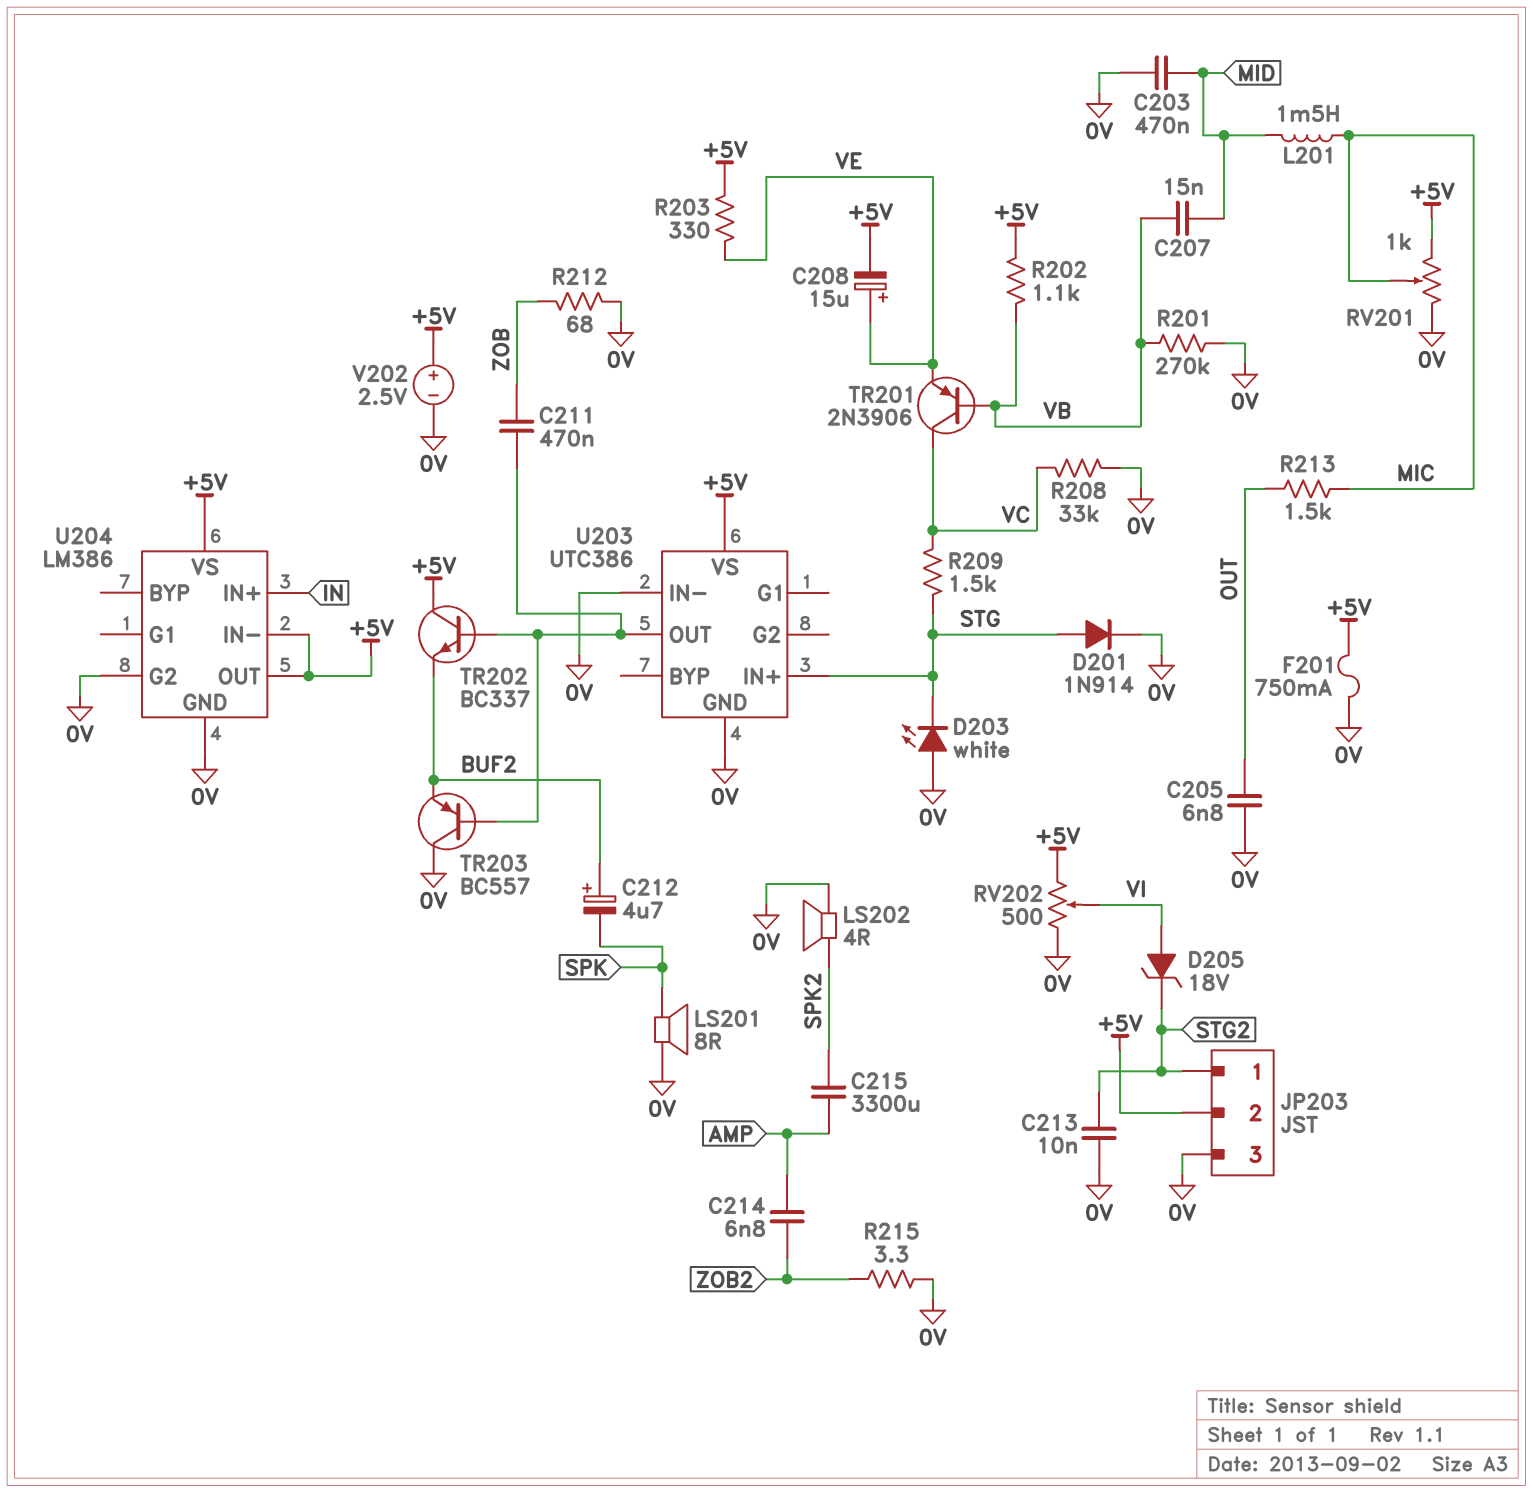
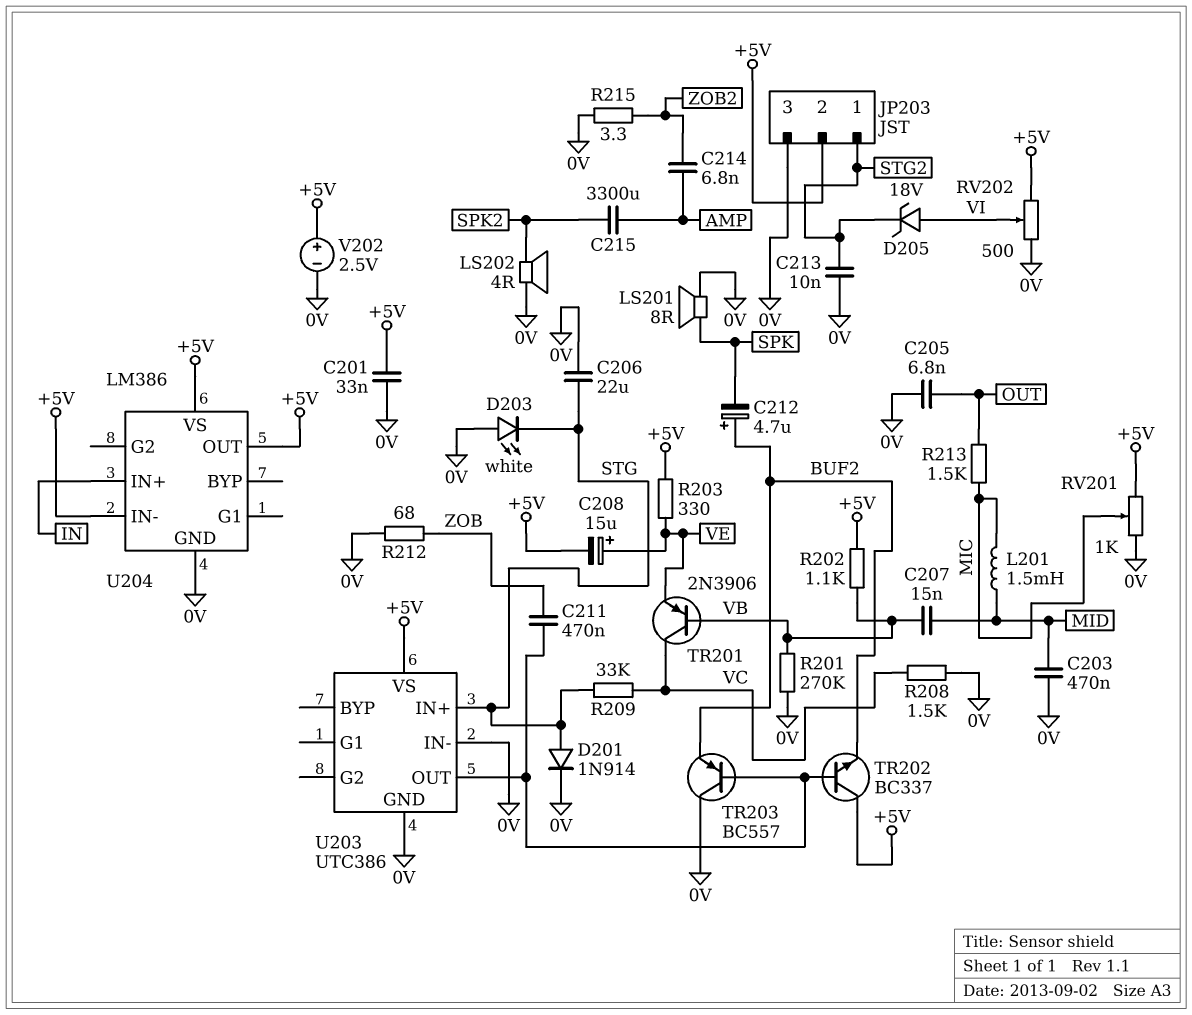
C201: none -> 33nF (+5V, 0V)
C206: none -> 22uF (0V, STG)
F201: 750mA (+5V, 0V) -> none
R208: 33k (0V, VC) -> 1.5k (0V, VC)
R209: 1.5k (STG, VC) -> 33k (STG, VC)
U204 pin G2: 0V -> none

